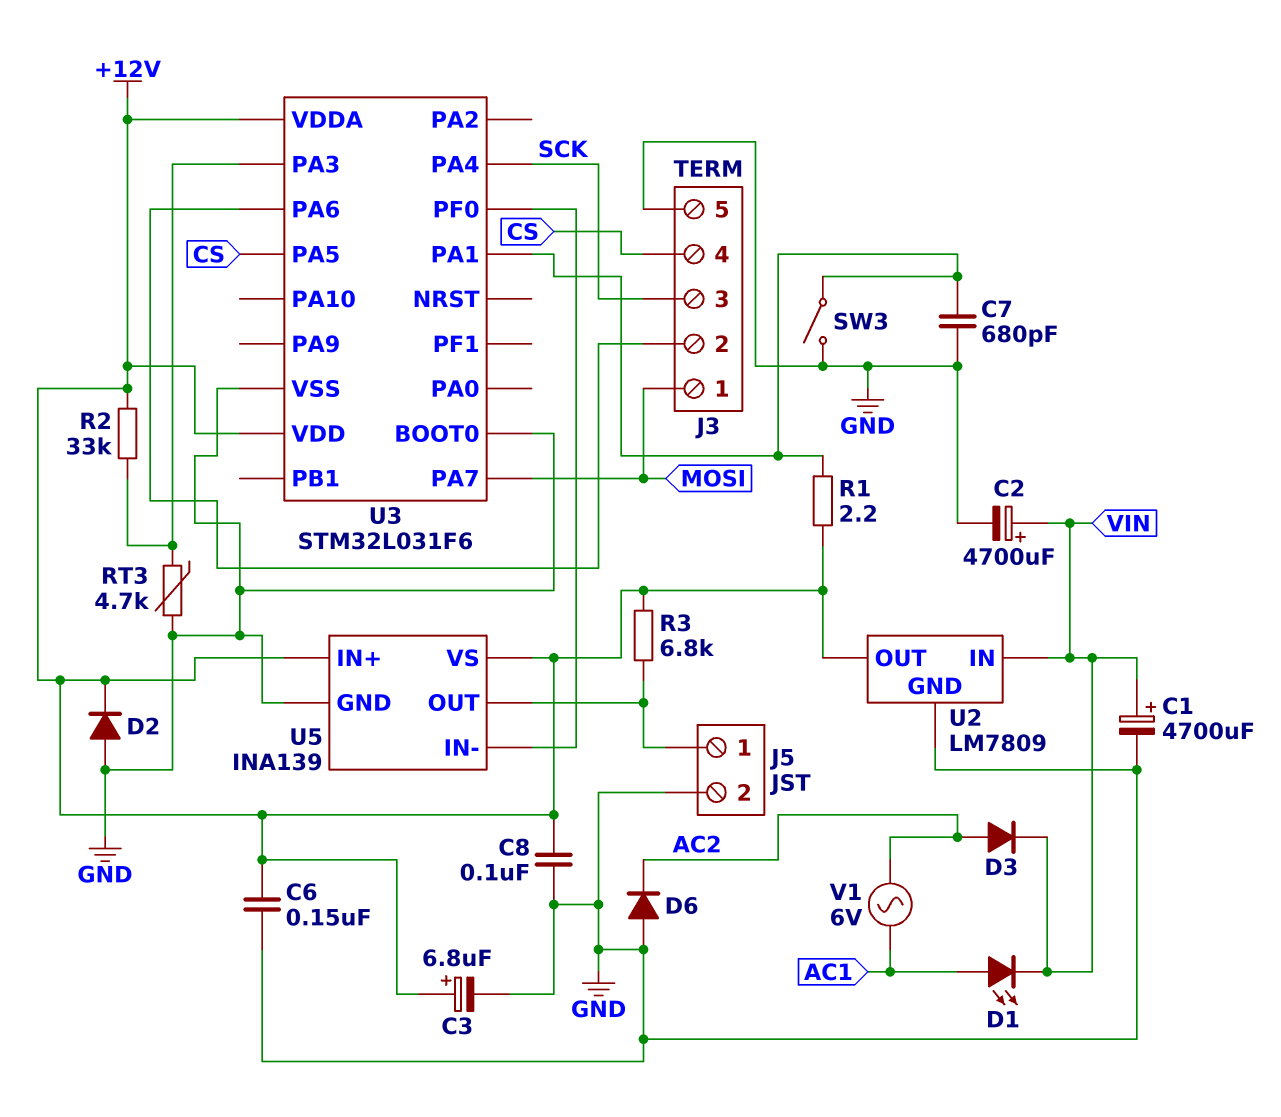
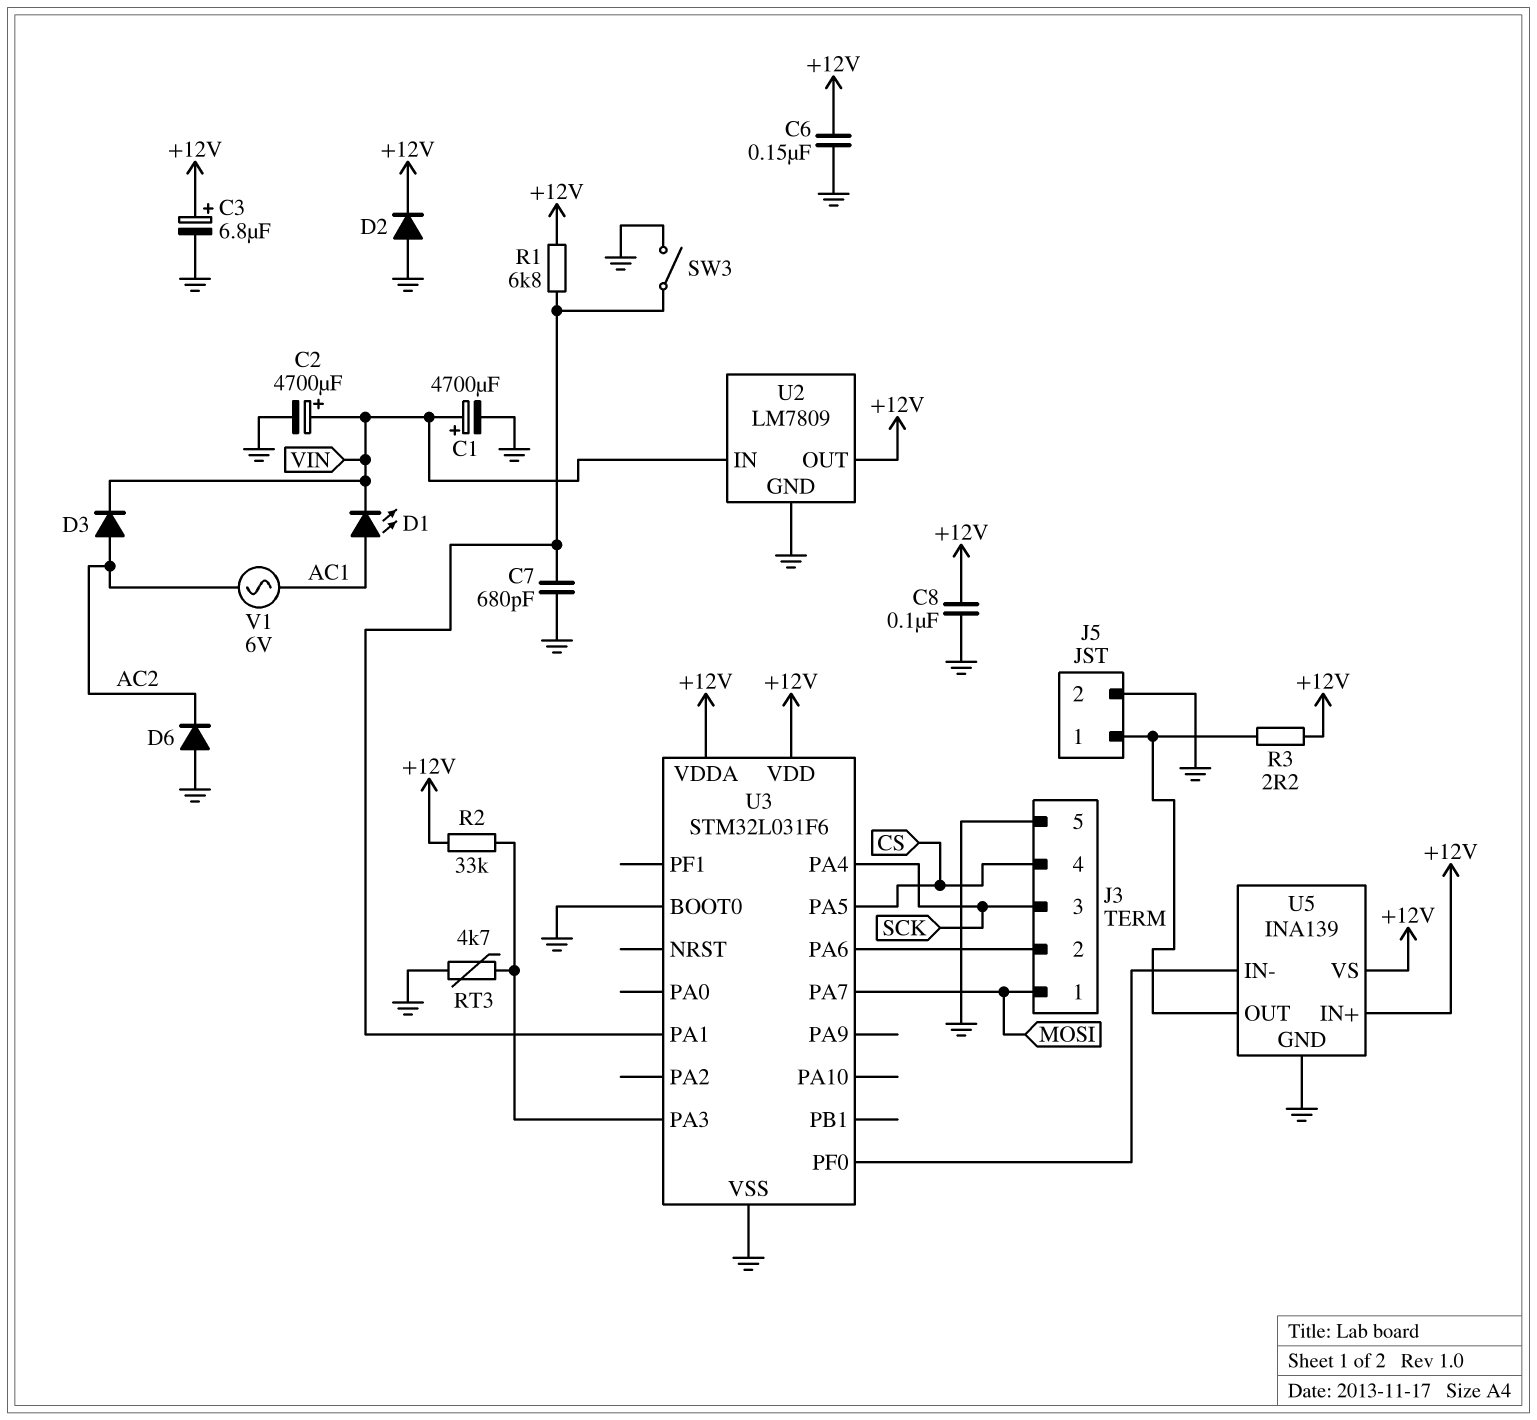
R1: 2.2 (+12V, U3/PA1) -> 6.8k (+12V, U3/PA1)
R3: 6.8k (+12V, J5/1) -> 2.2 (+12V, J5/1)

